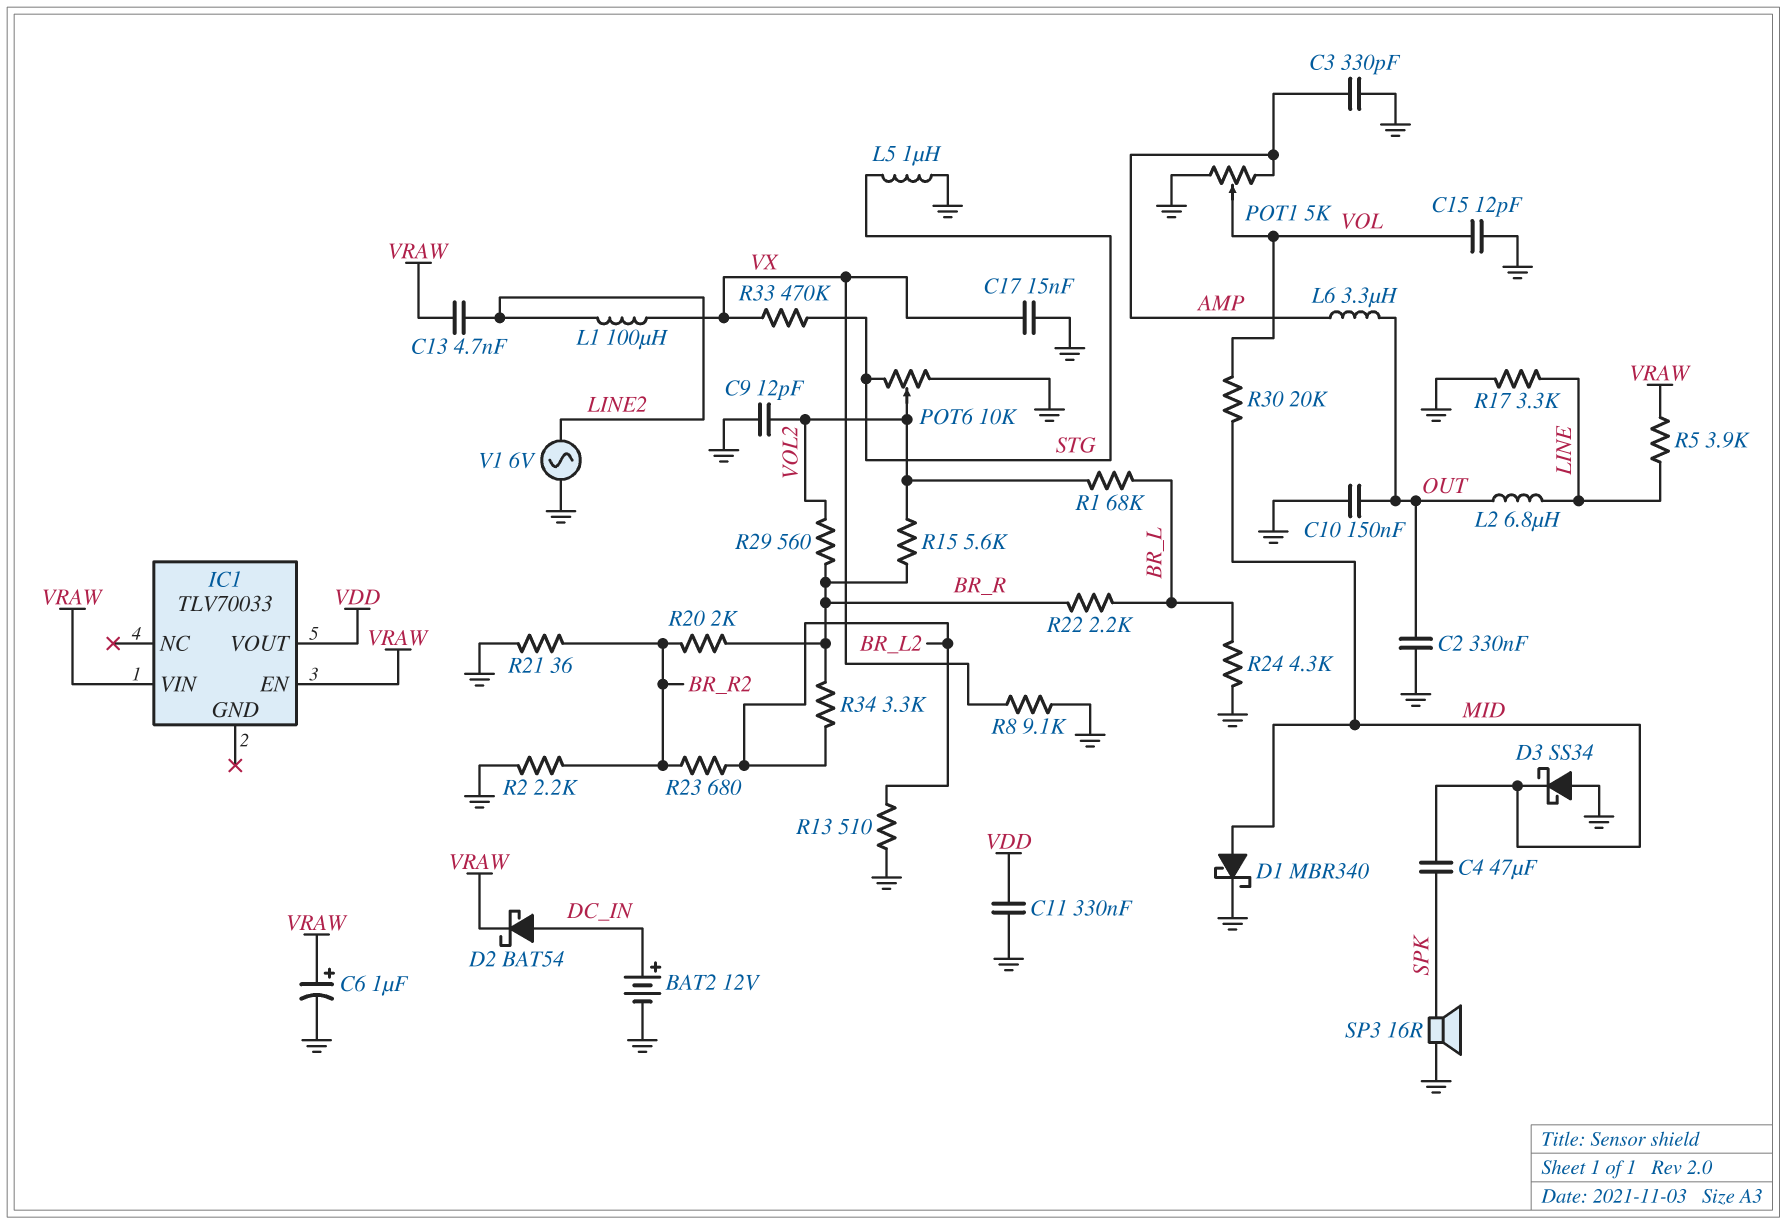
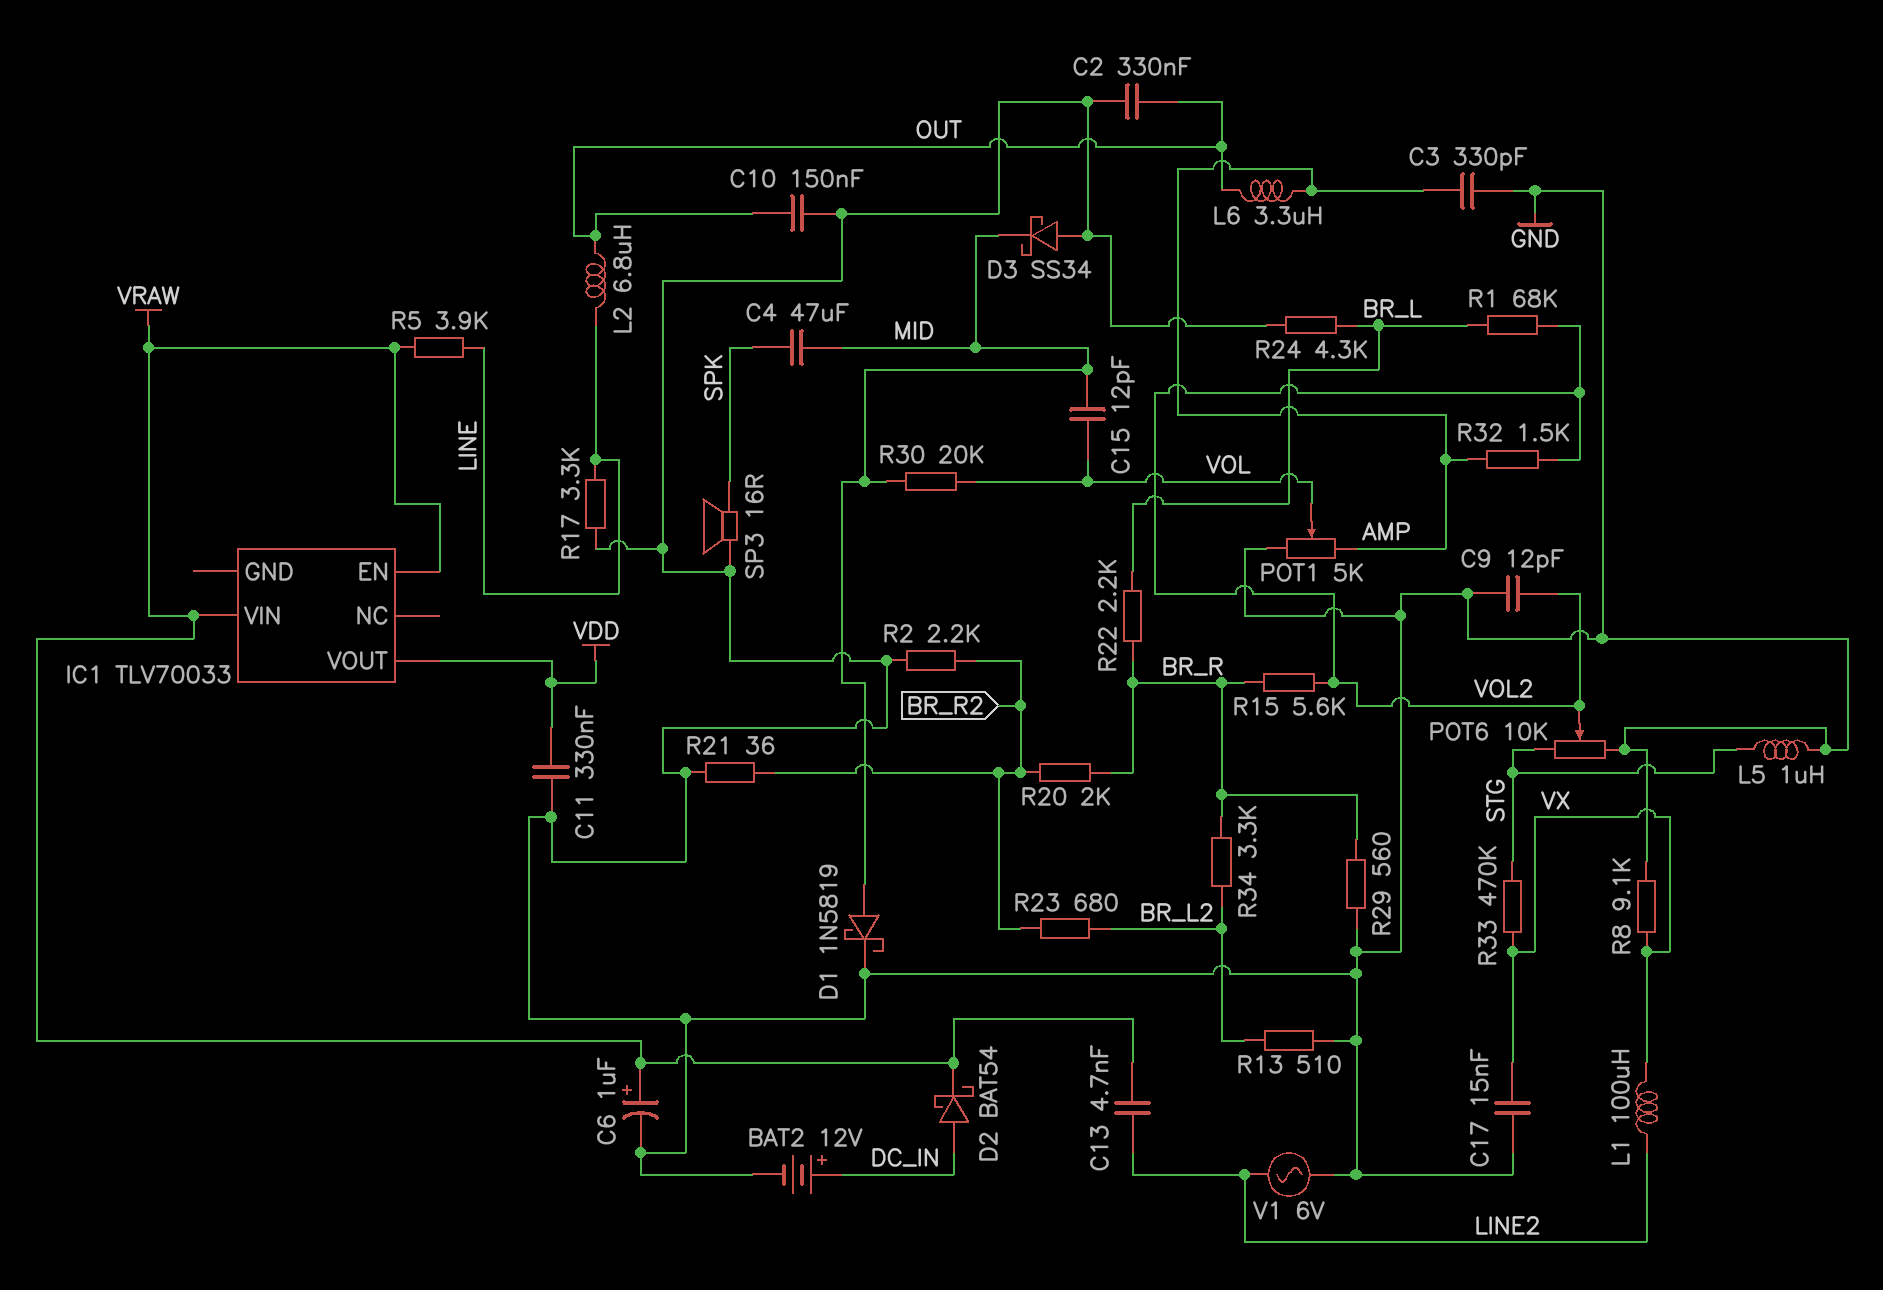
C15: 12pF (GND, VOL) -> 12pF (MID, VOL)
D1: schottky MBR340 (A MID, K GND) -> schottky 1N5819 (A MID, K GND)
R29: 560 (BR_R, VOL2) -> 560 (BR_R, GND)
R32: none -> 1.5k (AMP, VOL2)

